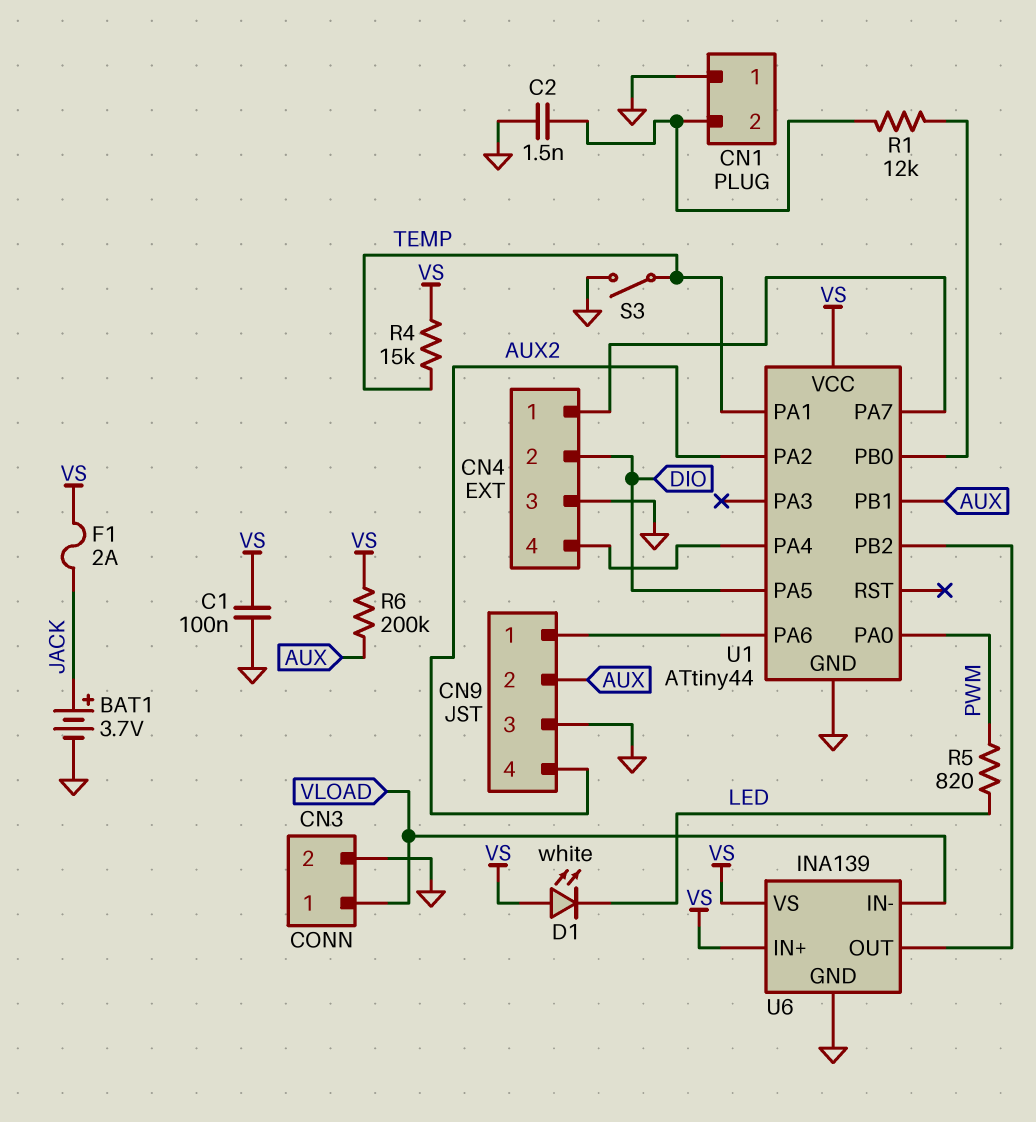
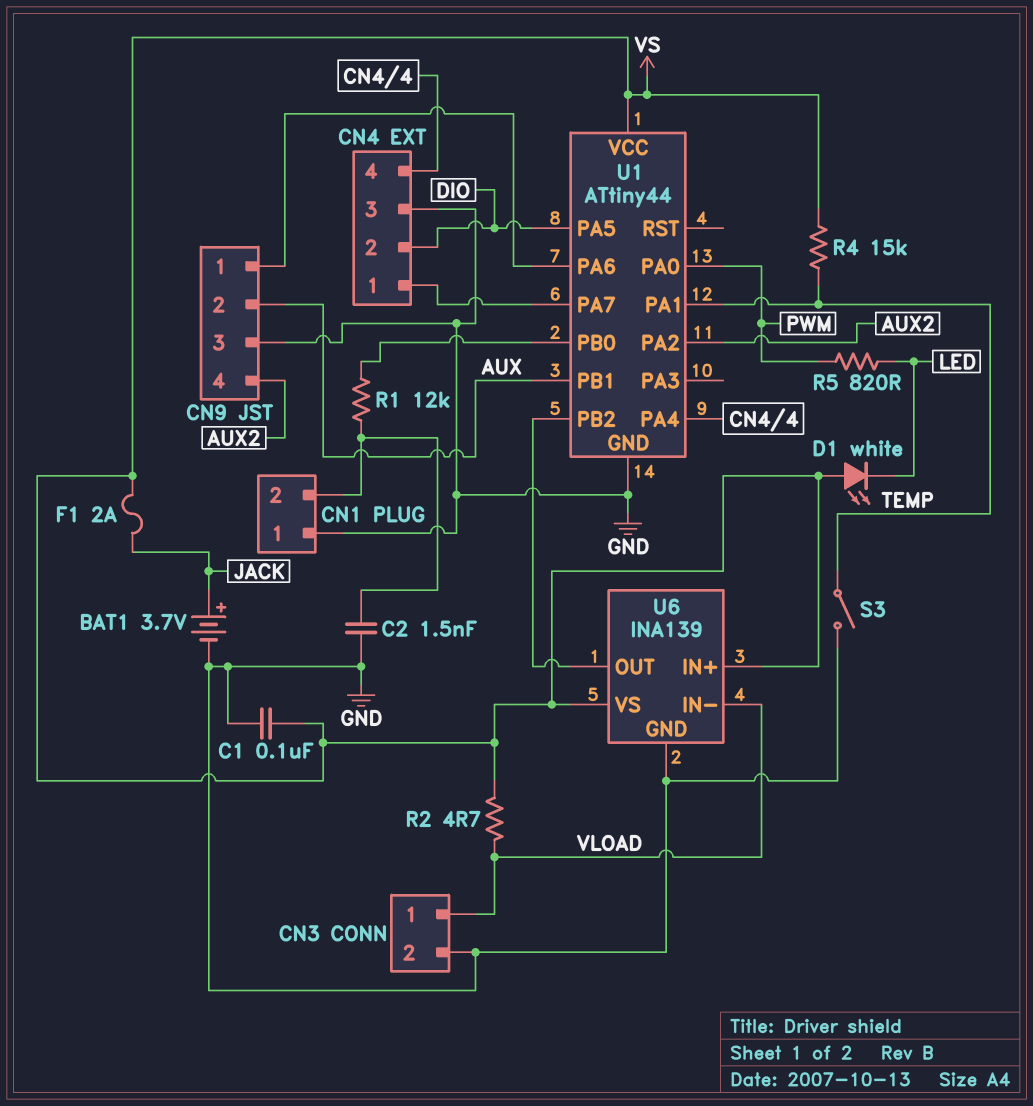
R2: none -> 4.7 (VLOAD, VS)
R6: 200k (AUX, VS) -> none

